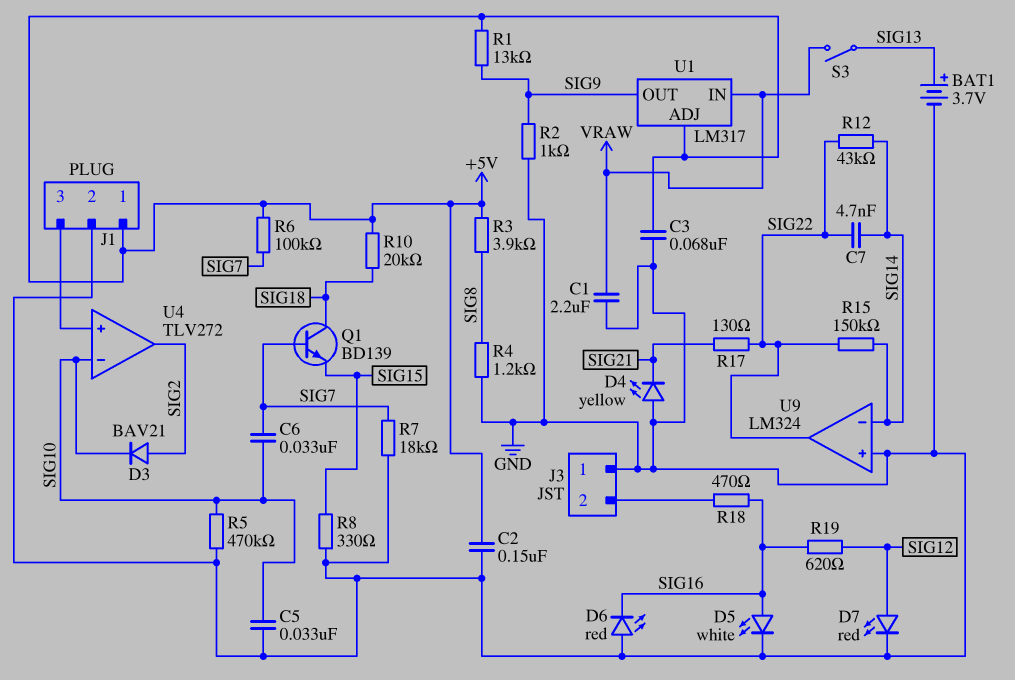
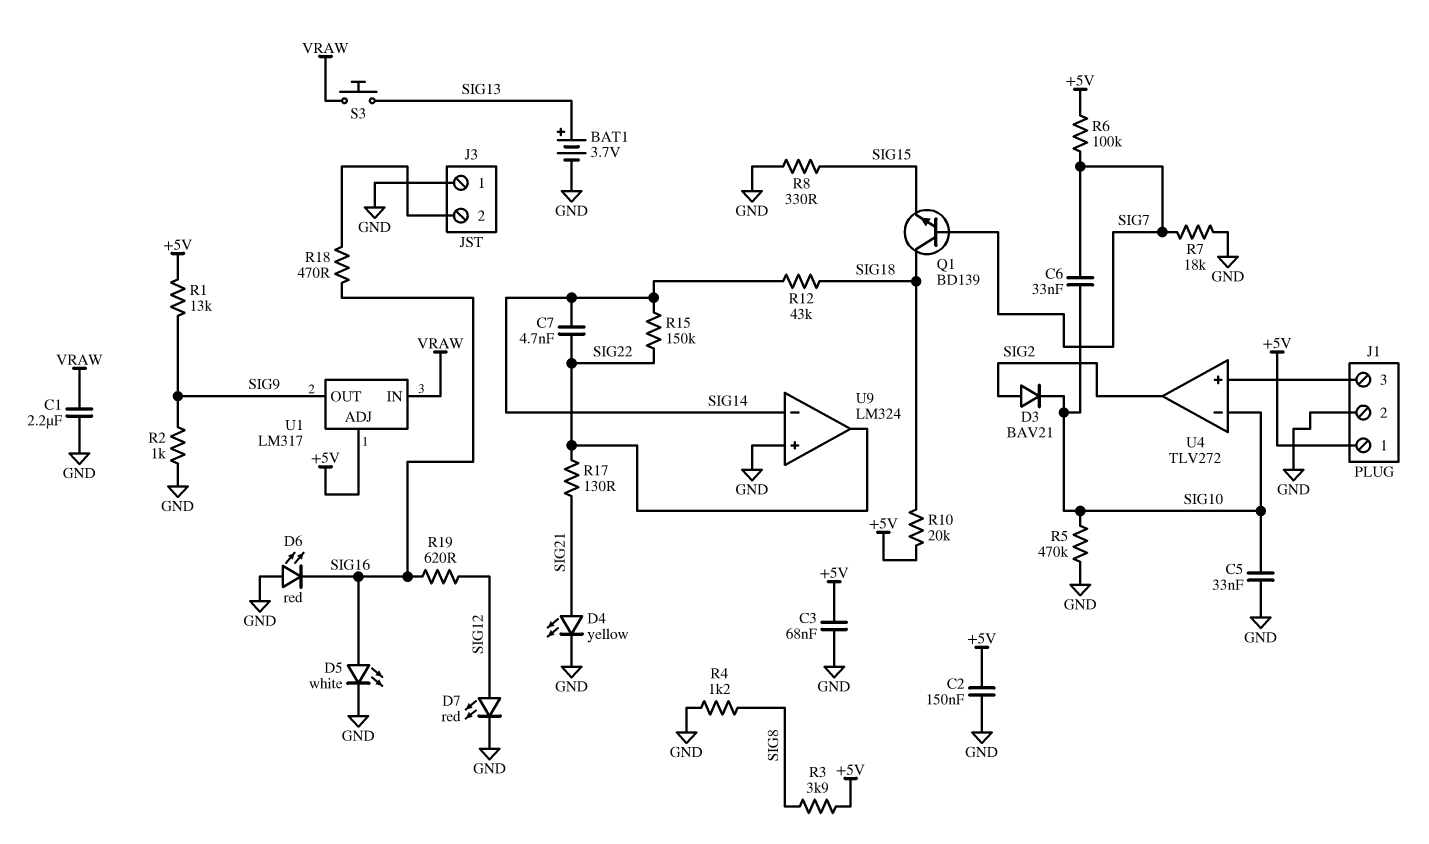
D4: LED yellow (A GND, K SIG21) -> LED yellow (A SIG21, K GND)
R12: 43k (SIG14, SIG22) -> 43k (SIG14, SIG18)
S3: switch (SIG13, VRAW) -> button (SIG13, VRAW)

